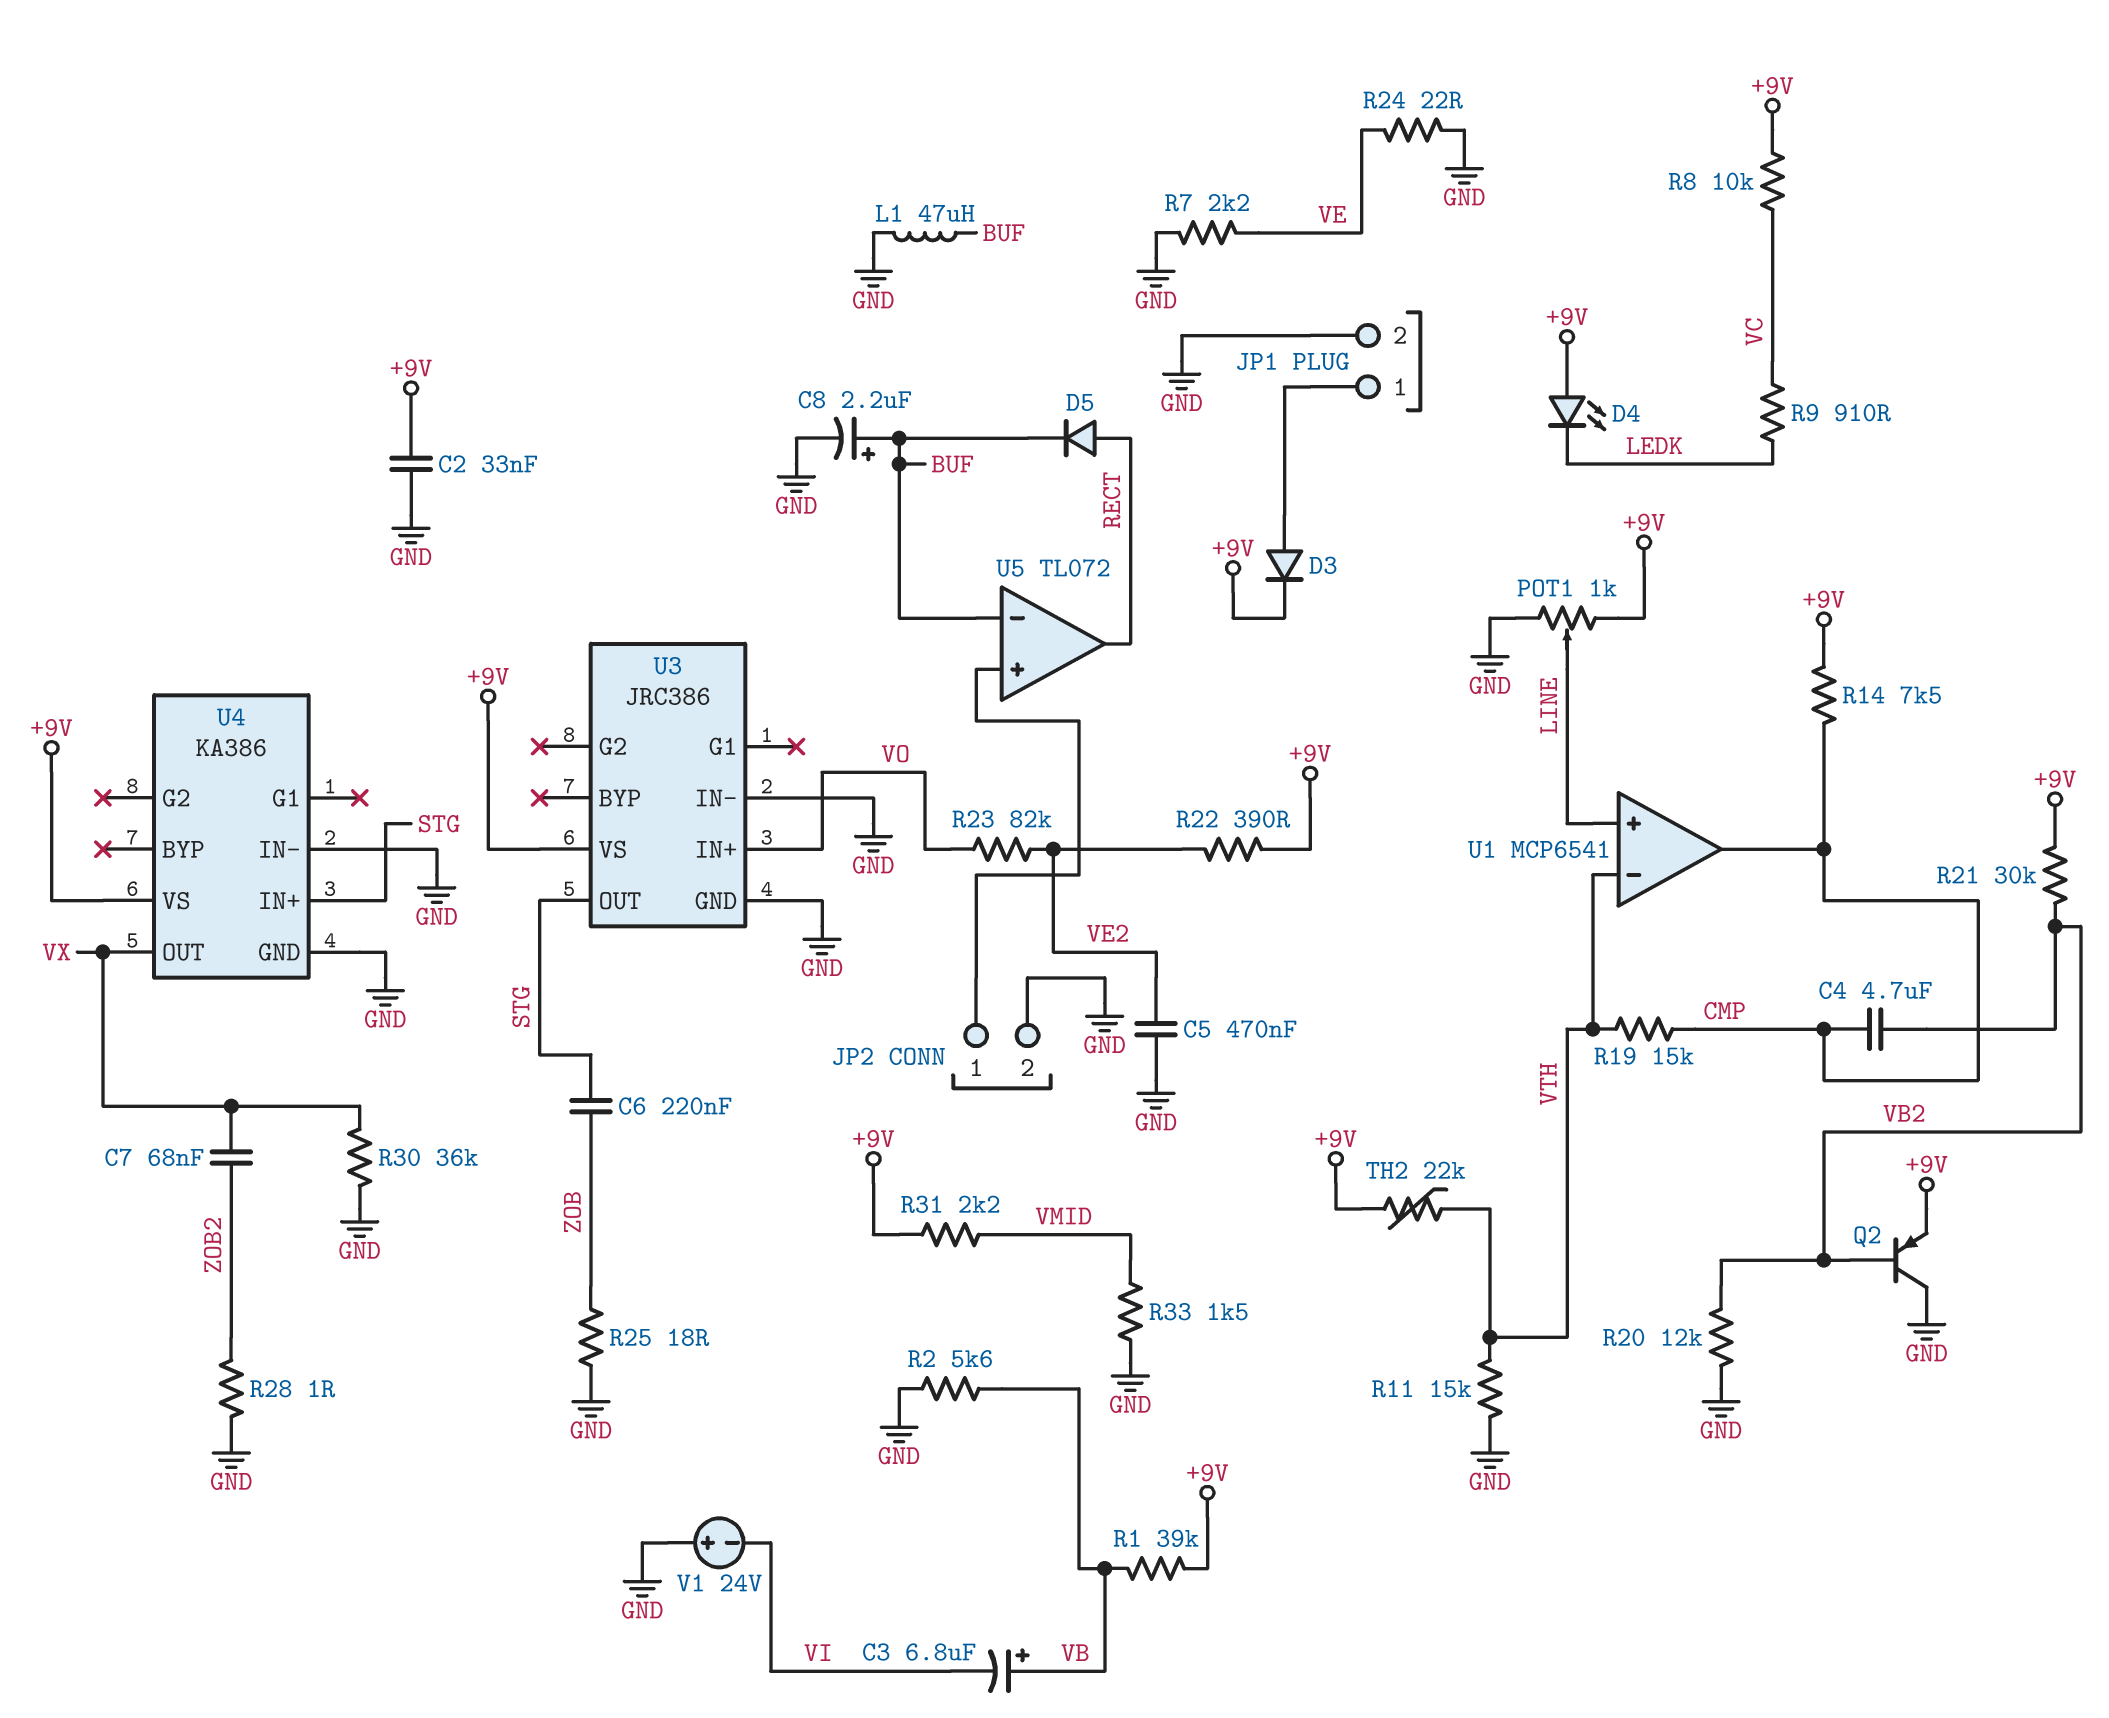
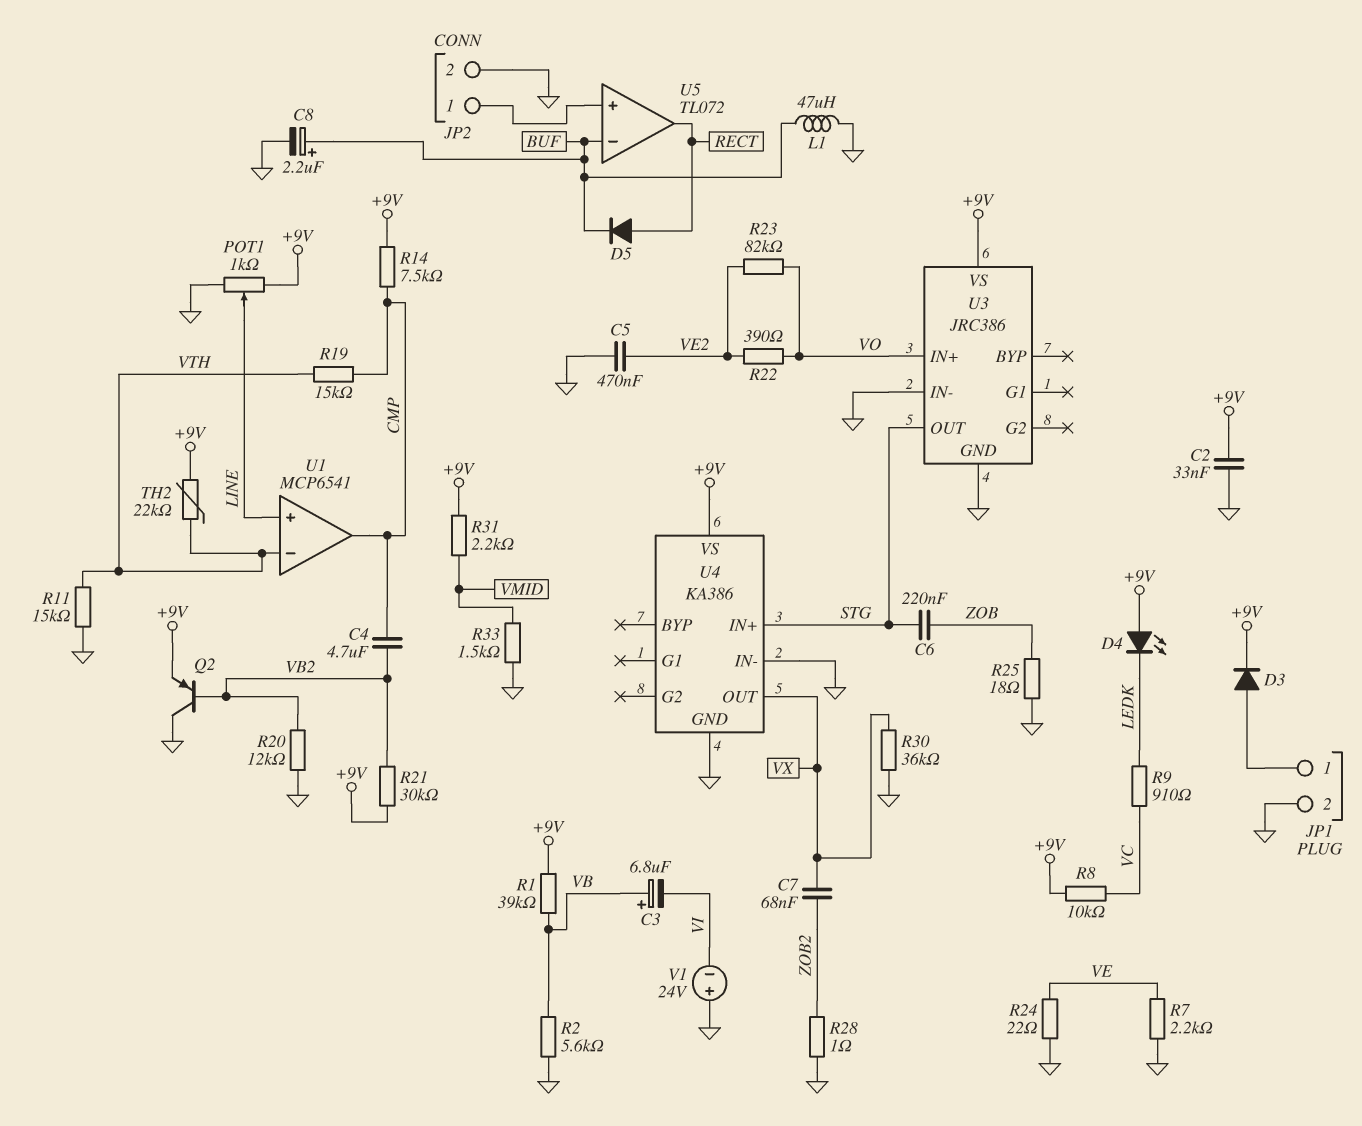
R22: 390 (+9V, VE2) -> 390 (VE2, VO)

